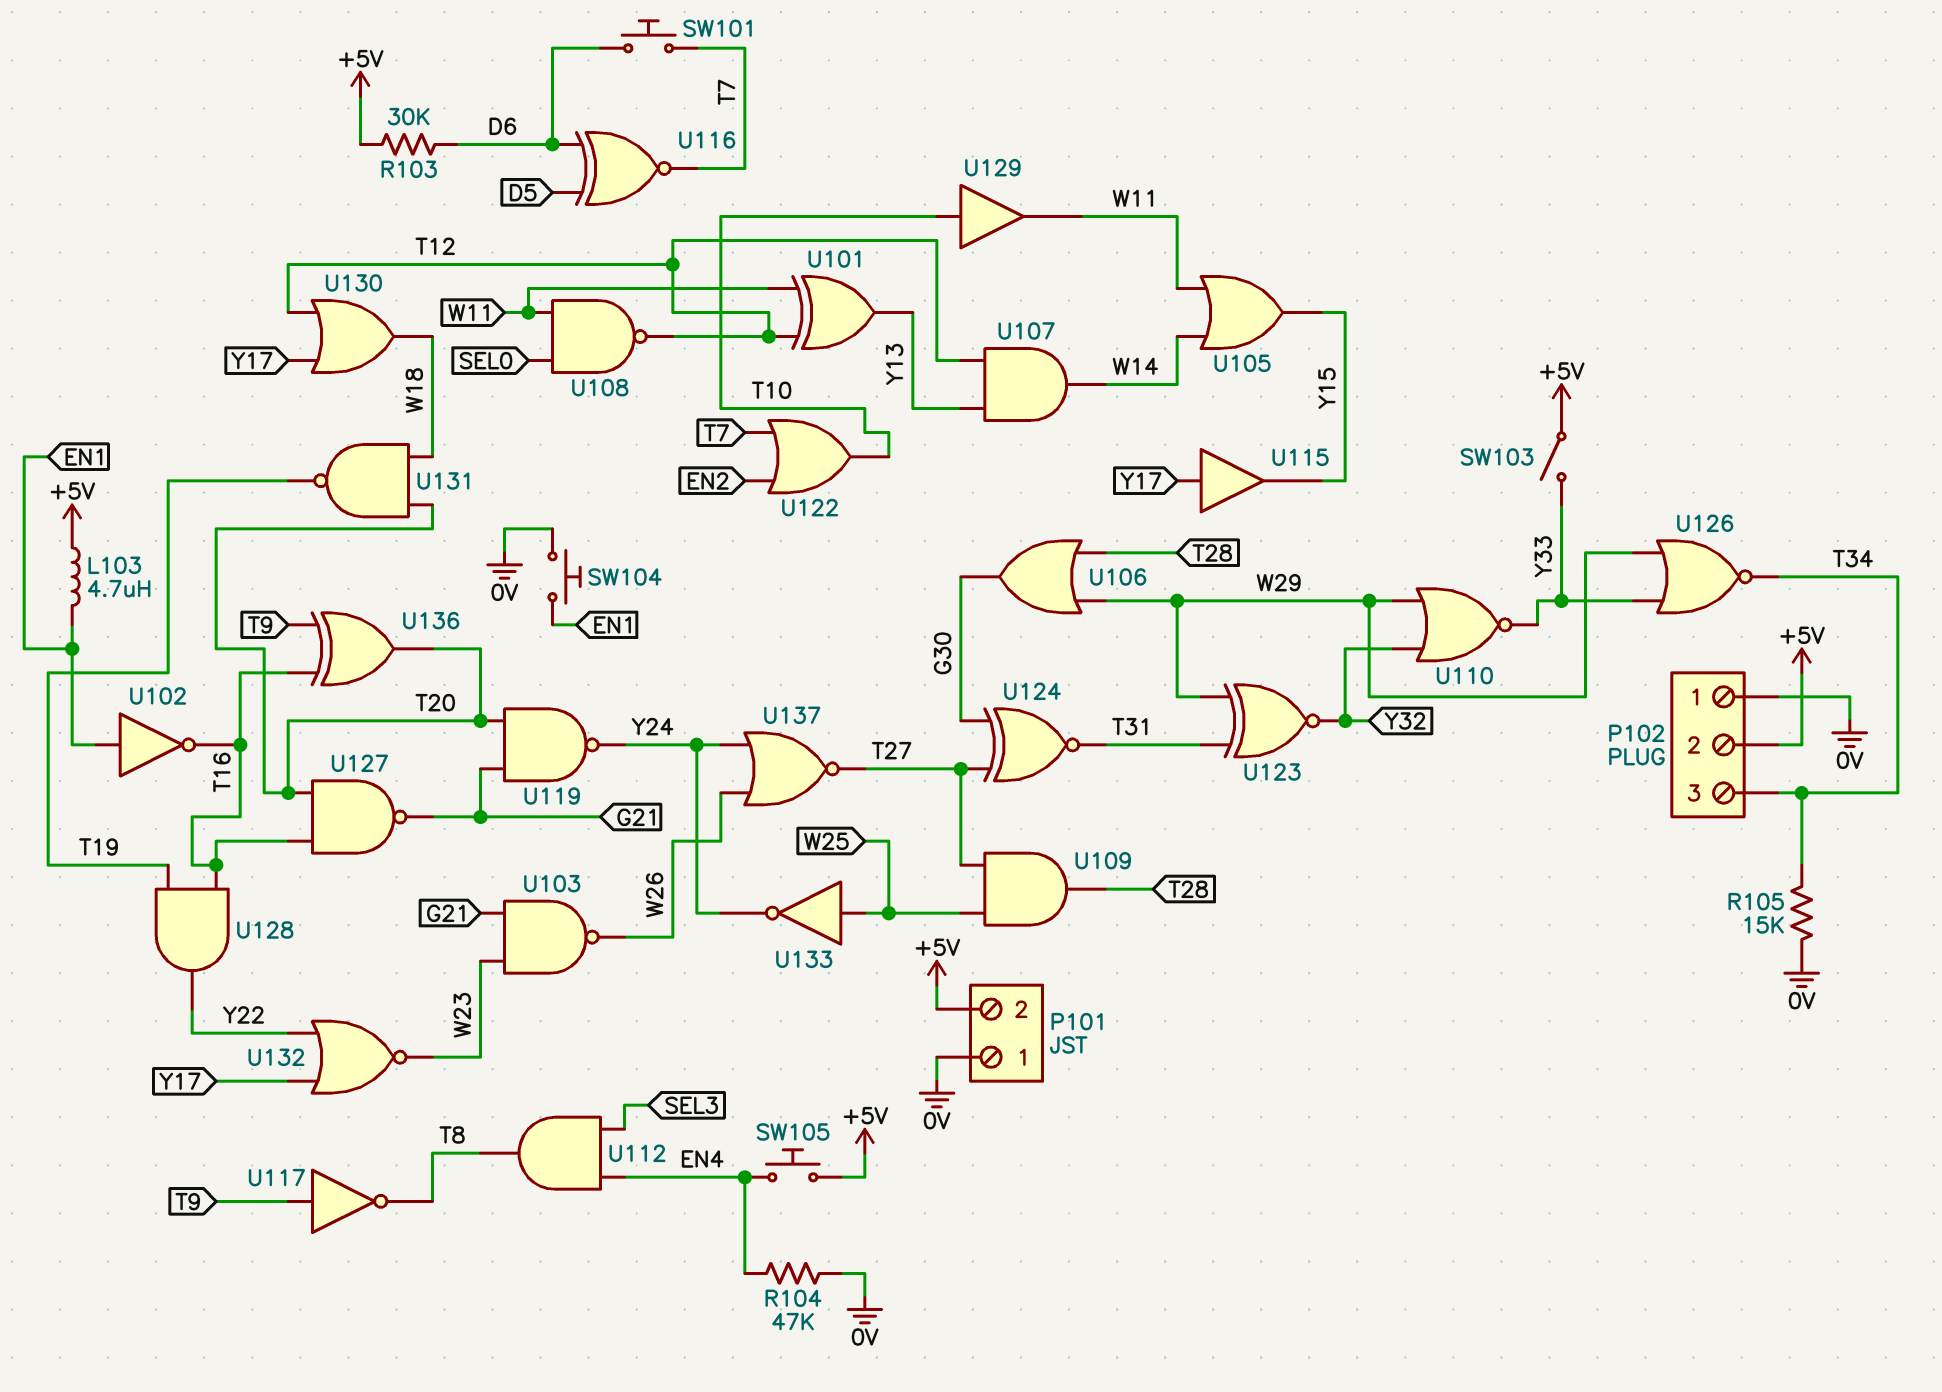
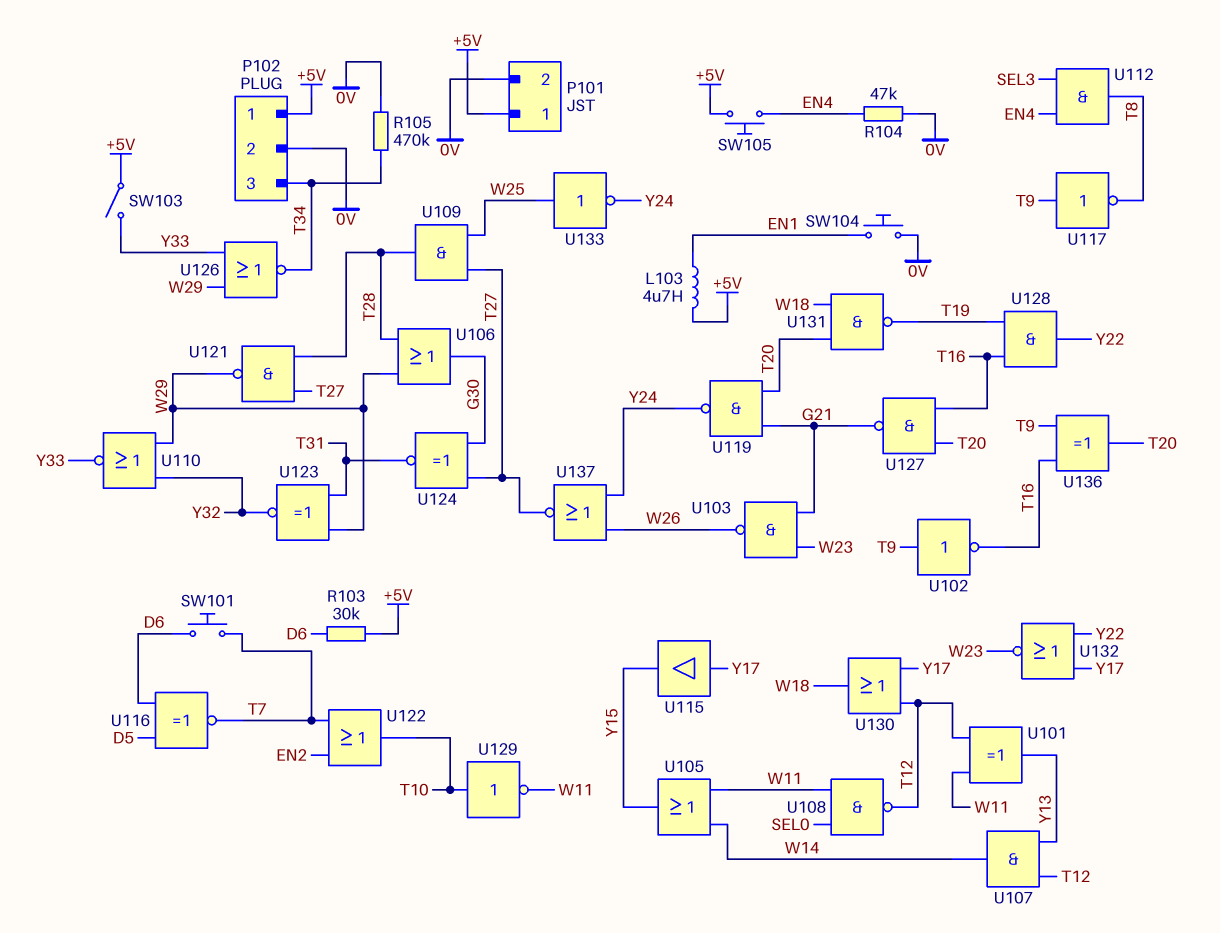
P101 pin 1: 0V -> +5V
P101 pin 2: +5V -> 0V
P102 pin 1: 0V -> +5V
P102 pin 2: +5V -> 0V
R105: 15k (0V, T34) -> 470k (0V, T34)
U102: NOT (in EN1, out T16) -> NOT (in T9, out T16)
U121: none -> NAND (in T27, in T28, out W29)
U129: buffer (in T10, out W11) -> NOT (in T10, out W11)

